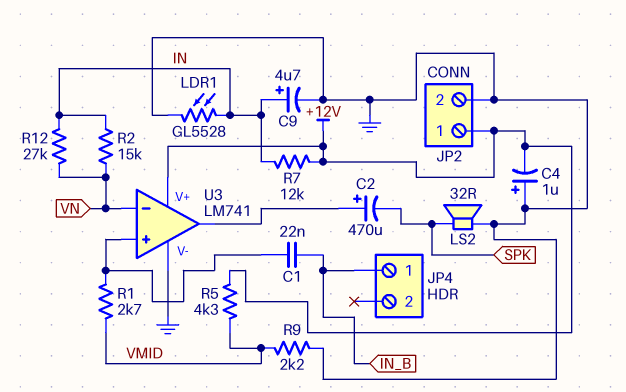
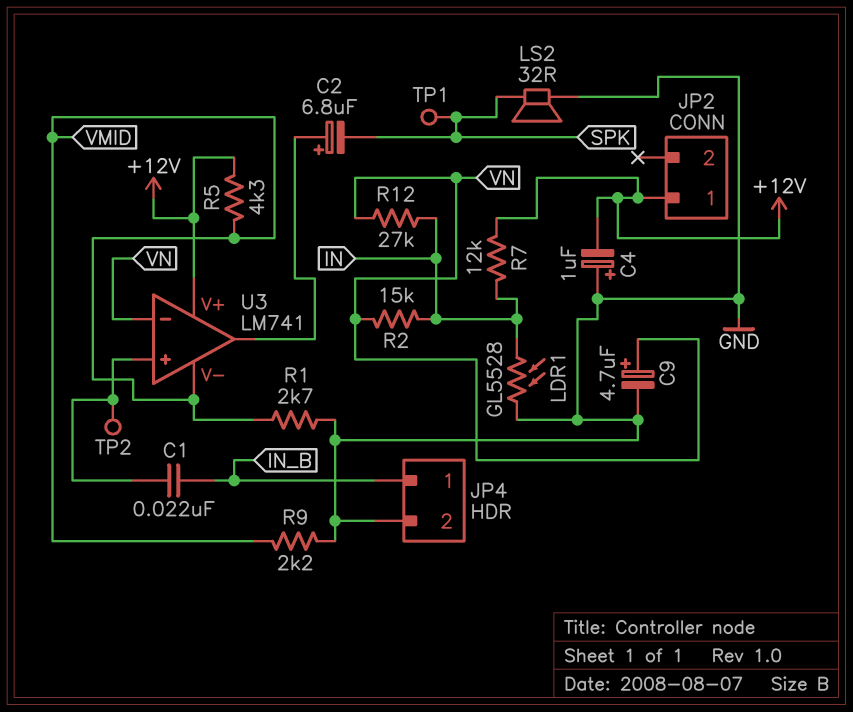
C2: 470uF (plus U3/out, minus SPK) -> 6.8uF (plus U3/out, minus SPK)
C9: 4.7uF (plus IN, minus GND) -> 4.7uF (plus VN, minus GND)
JP2 pin 2: GND -> none
JP4 pin 2: none -> GND
R1: 2.7k (U3/in+, VMID) -> 2.7k (GND, VMID)
TP1: none -> test point (SPK)
TP2: none -> test point (U3/in+)
U3 pin V-: GND -> VMID

